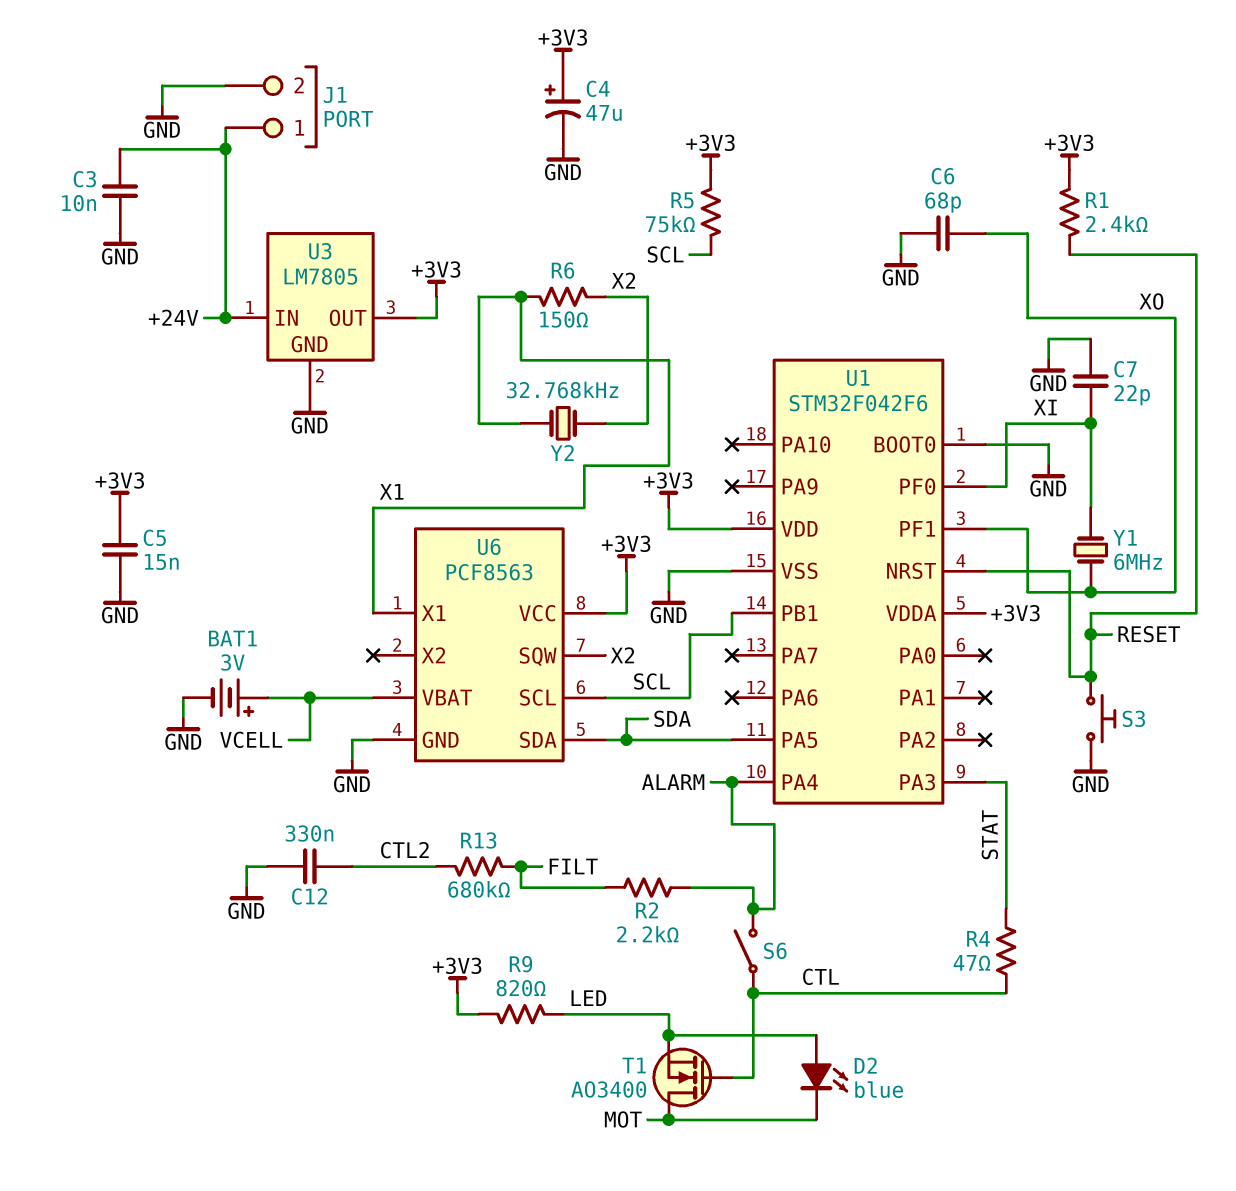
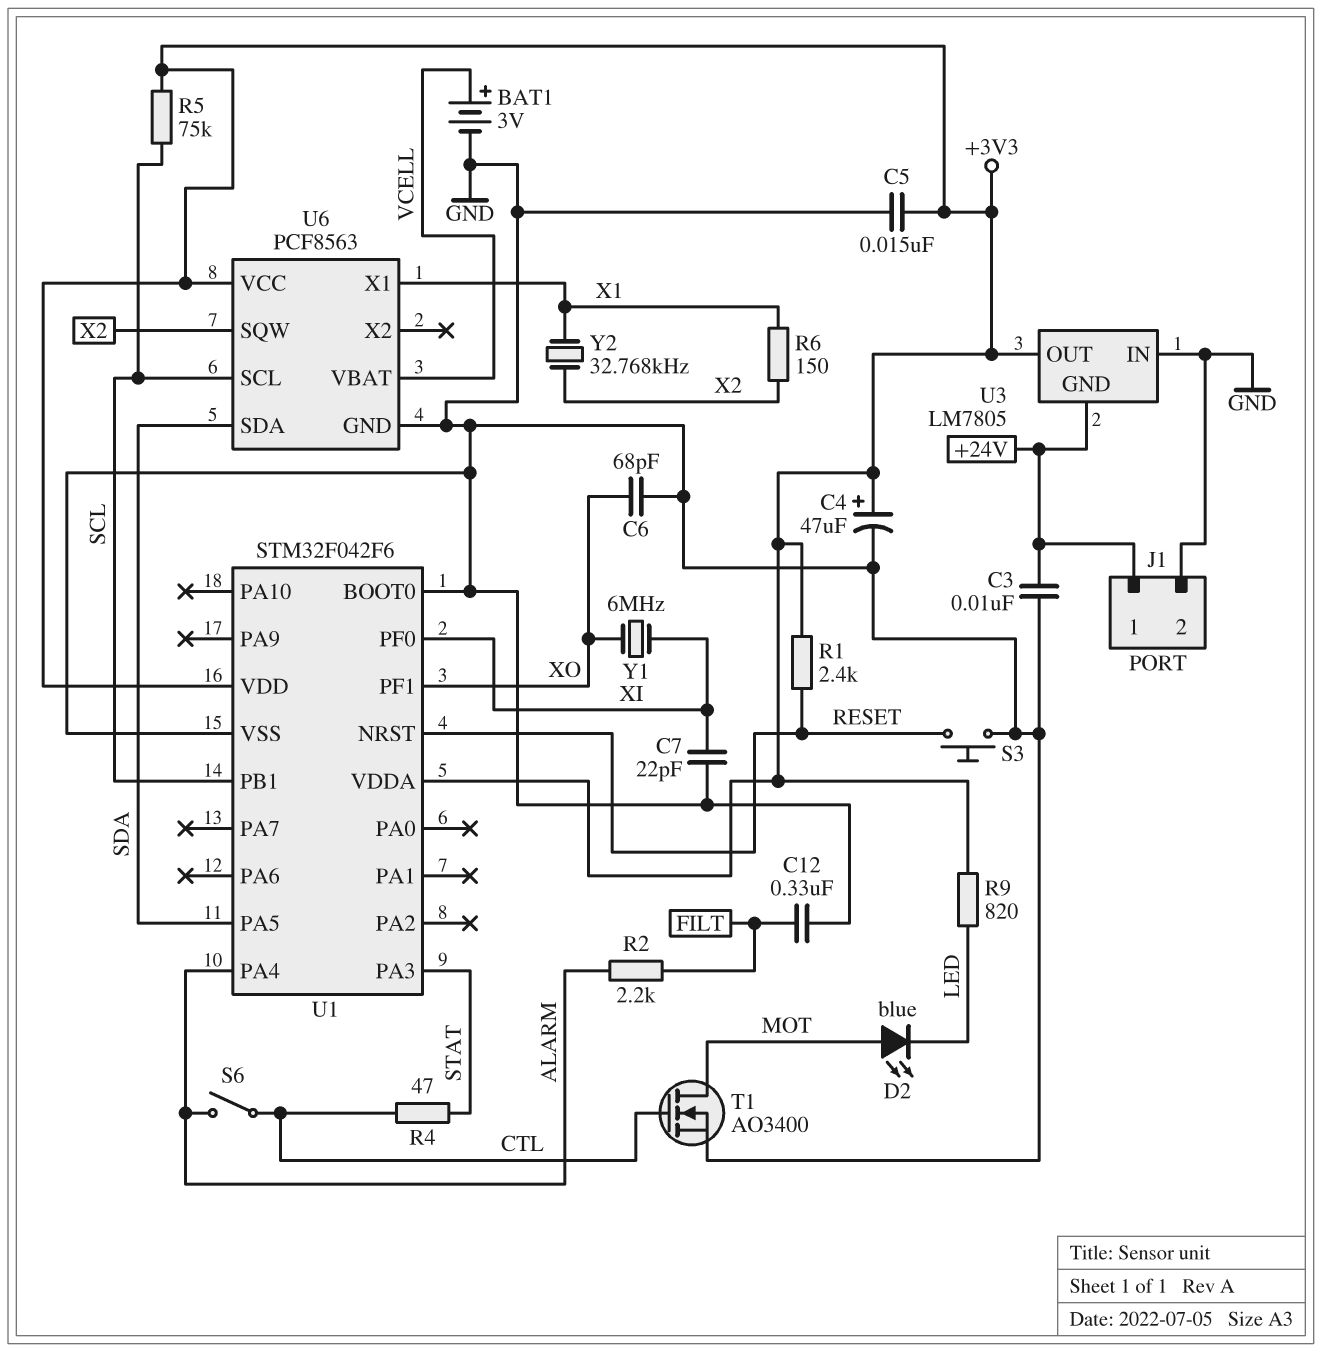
C12: 330nF (CTL2, GND) -> 330nF (FILT, GND)
D2: LED blue (A LED, K MOT) -> LED blue (A MOT, K LED)
R13: 680k (CTL2, FILT) -> none
T1: NMOS AO3400 (G CTL, D MOT, S LED) -> NMOS AO3400 (G CTL, D MOT, S GND)
U3 pin GND: GND -> +24V
U3 pin IN: +24V -> GND

